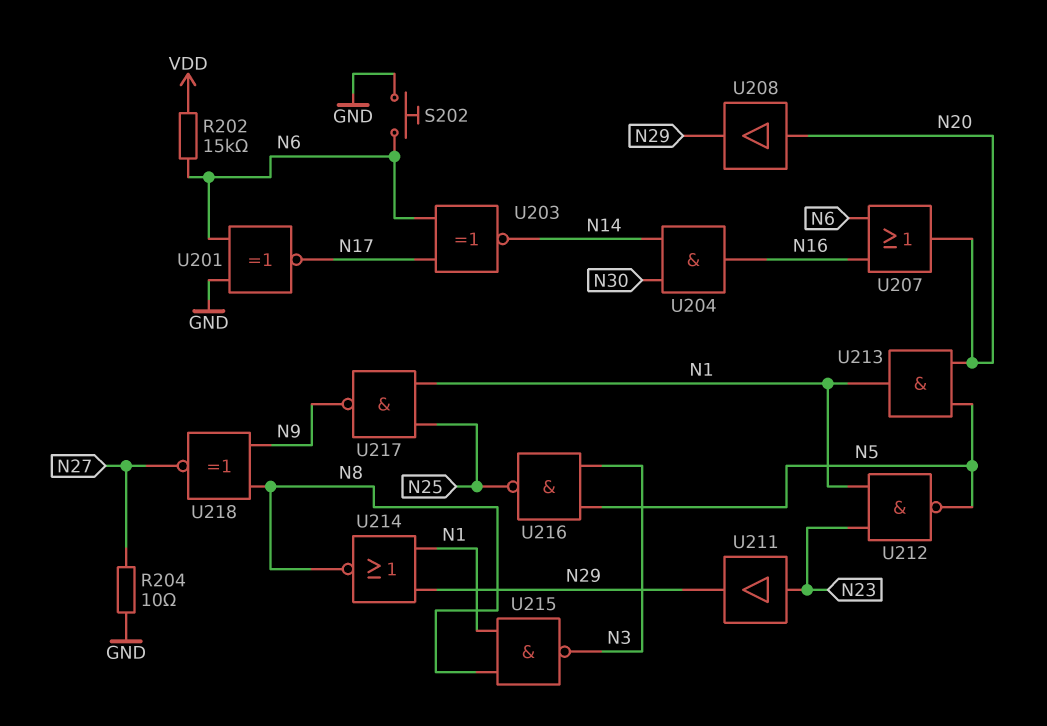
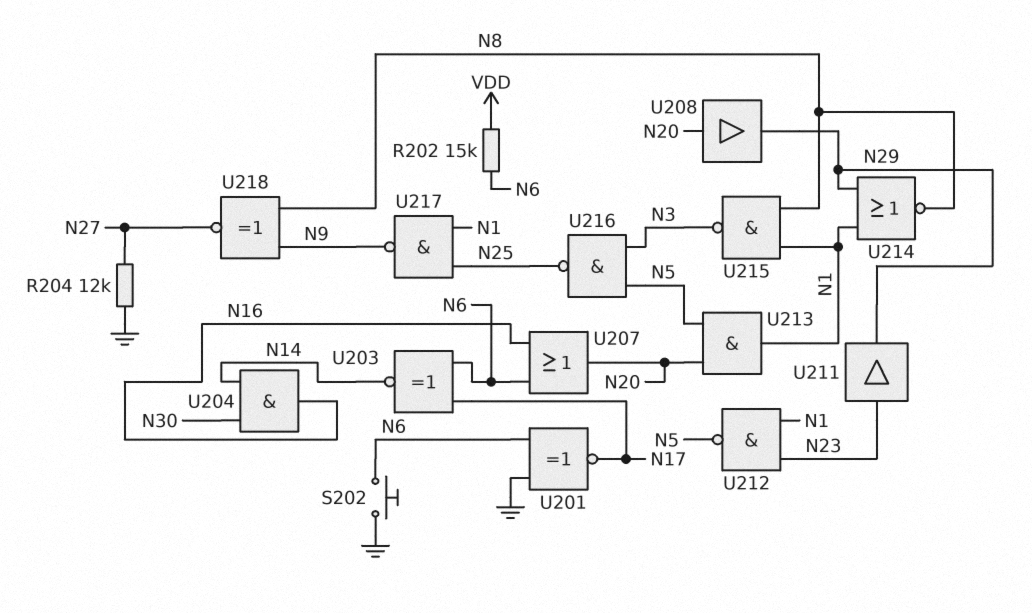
R204: 10 (GND, N27) -> 12k (GND, N27)

